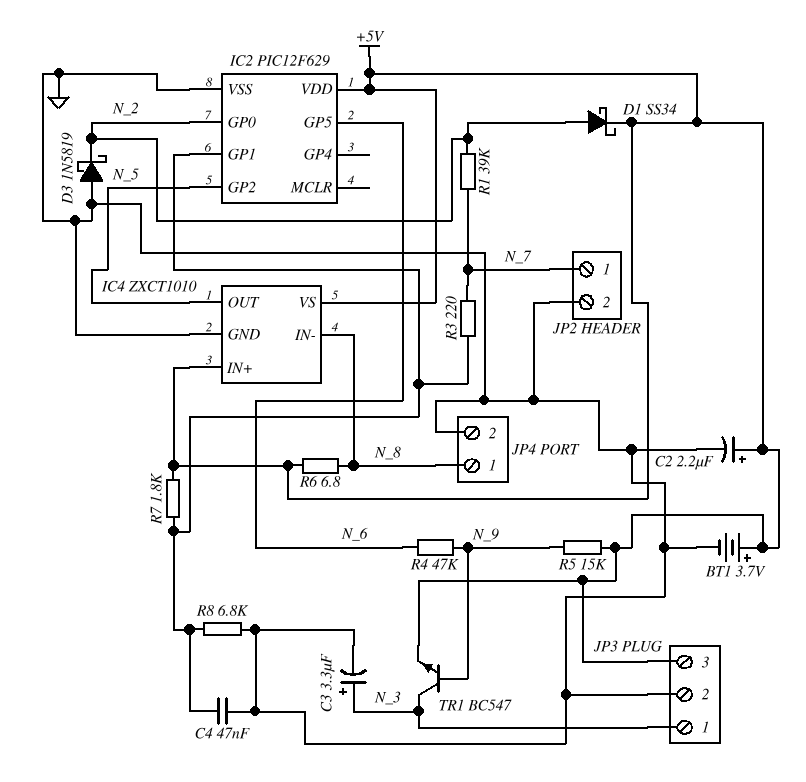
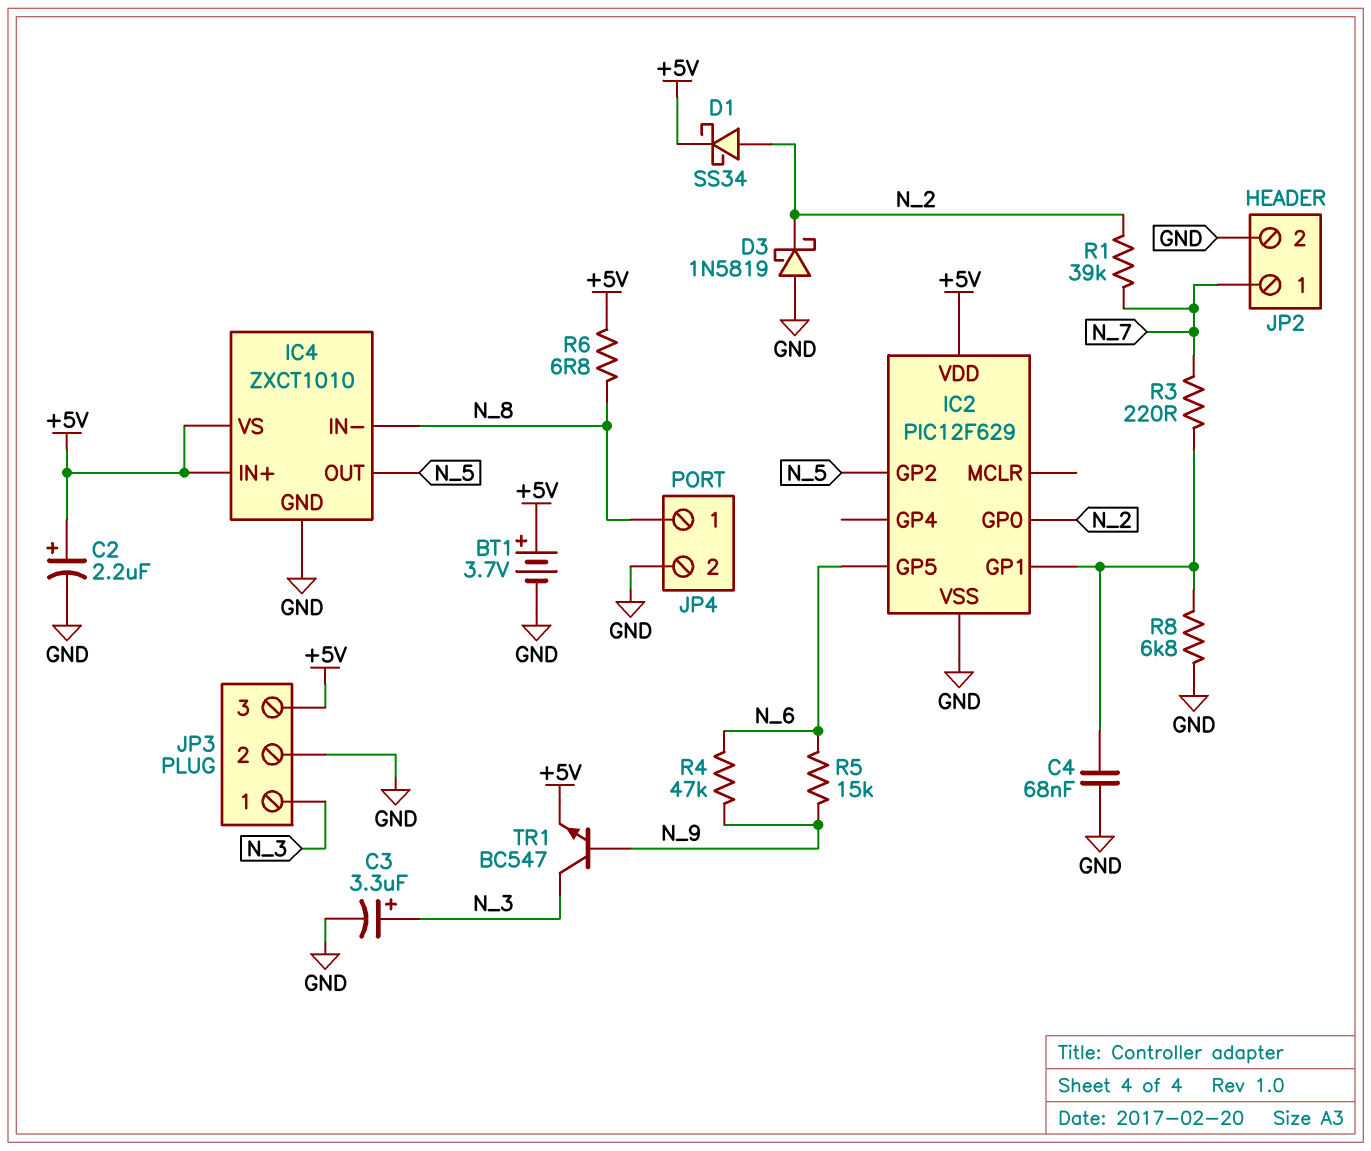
C4: 47nF (GND, IC2/GP1) -> 68nF (GND, IC2/GP1)
R5: 15k (+5V, N_9) -> 15k (N_6, N_9)
R7: 1.8k (+5V, IC2/GP1) -> none

